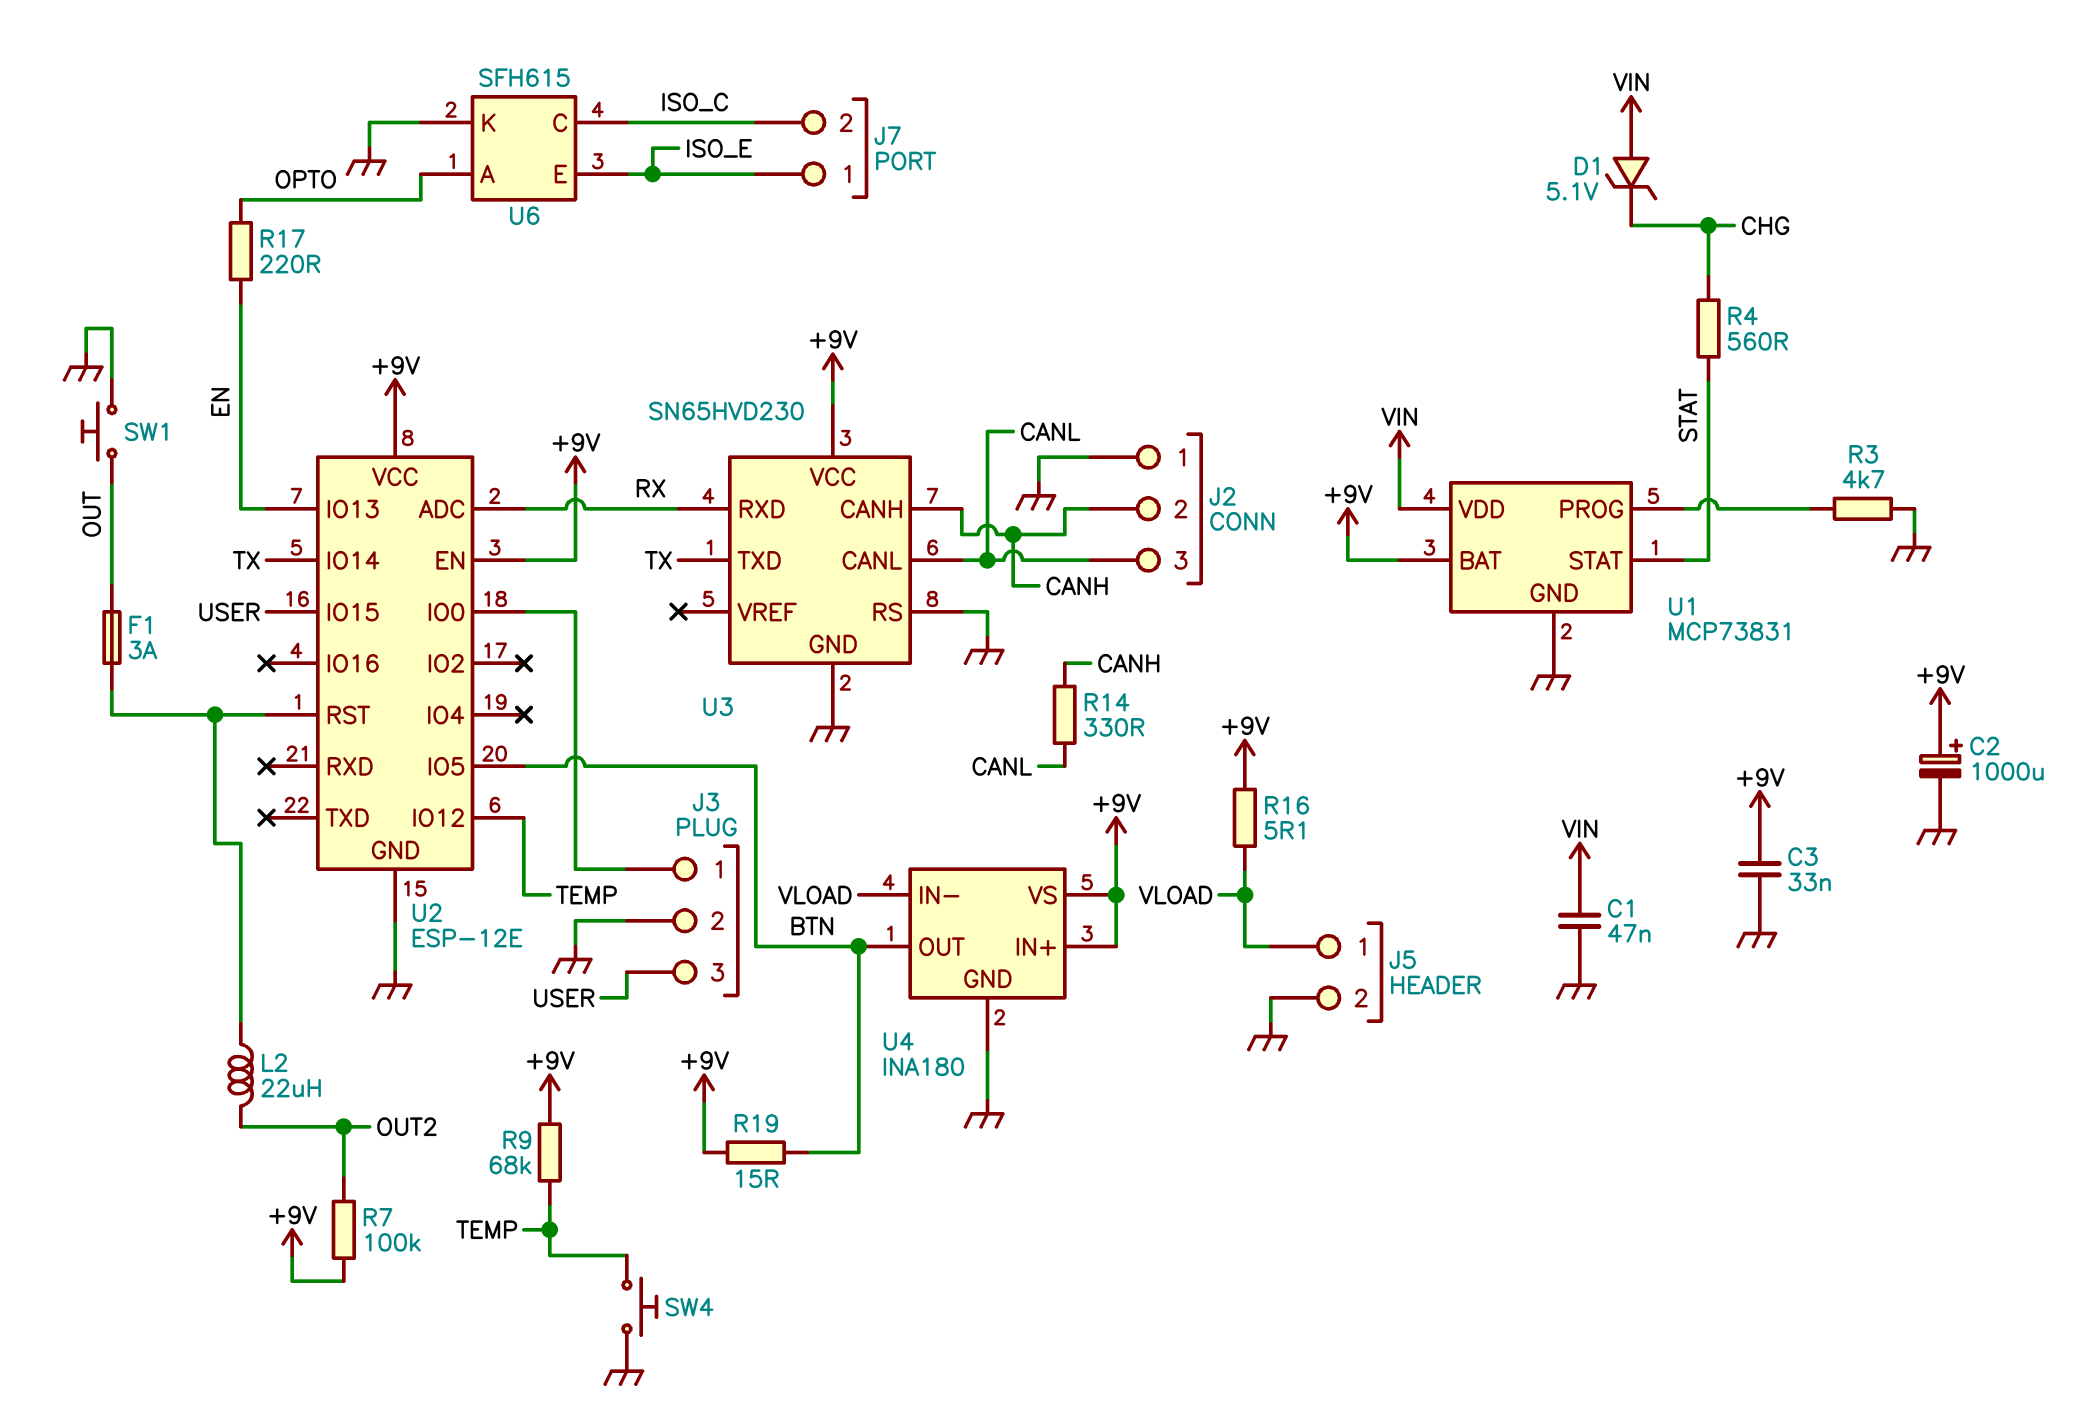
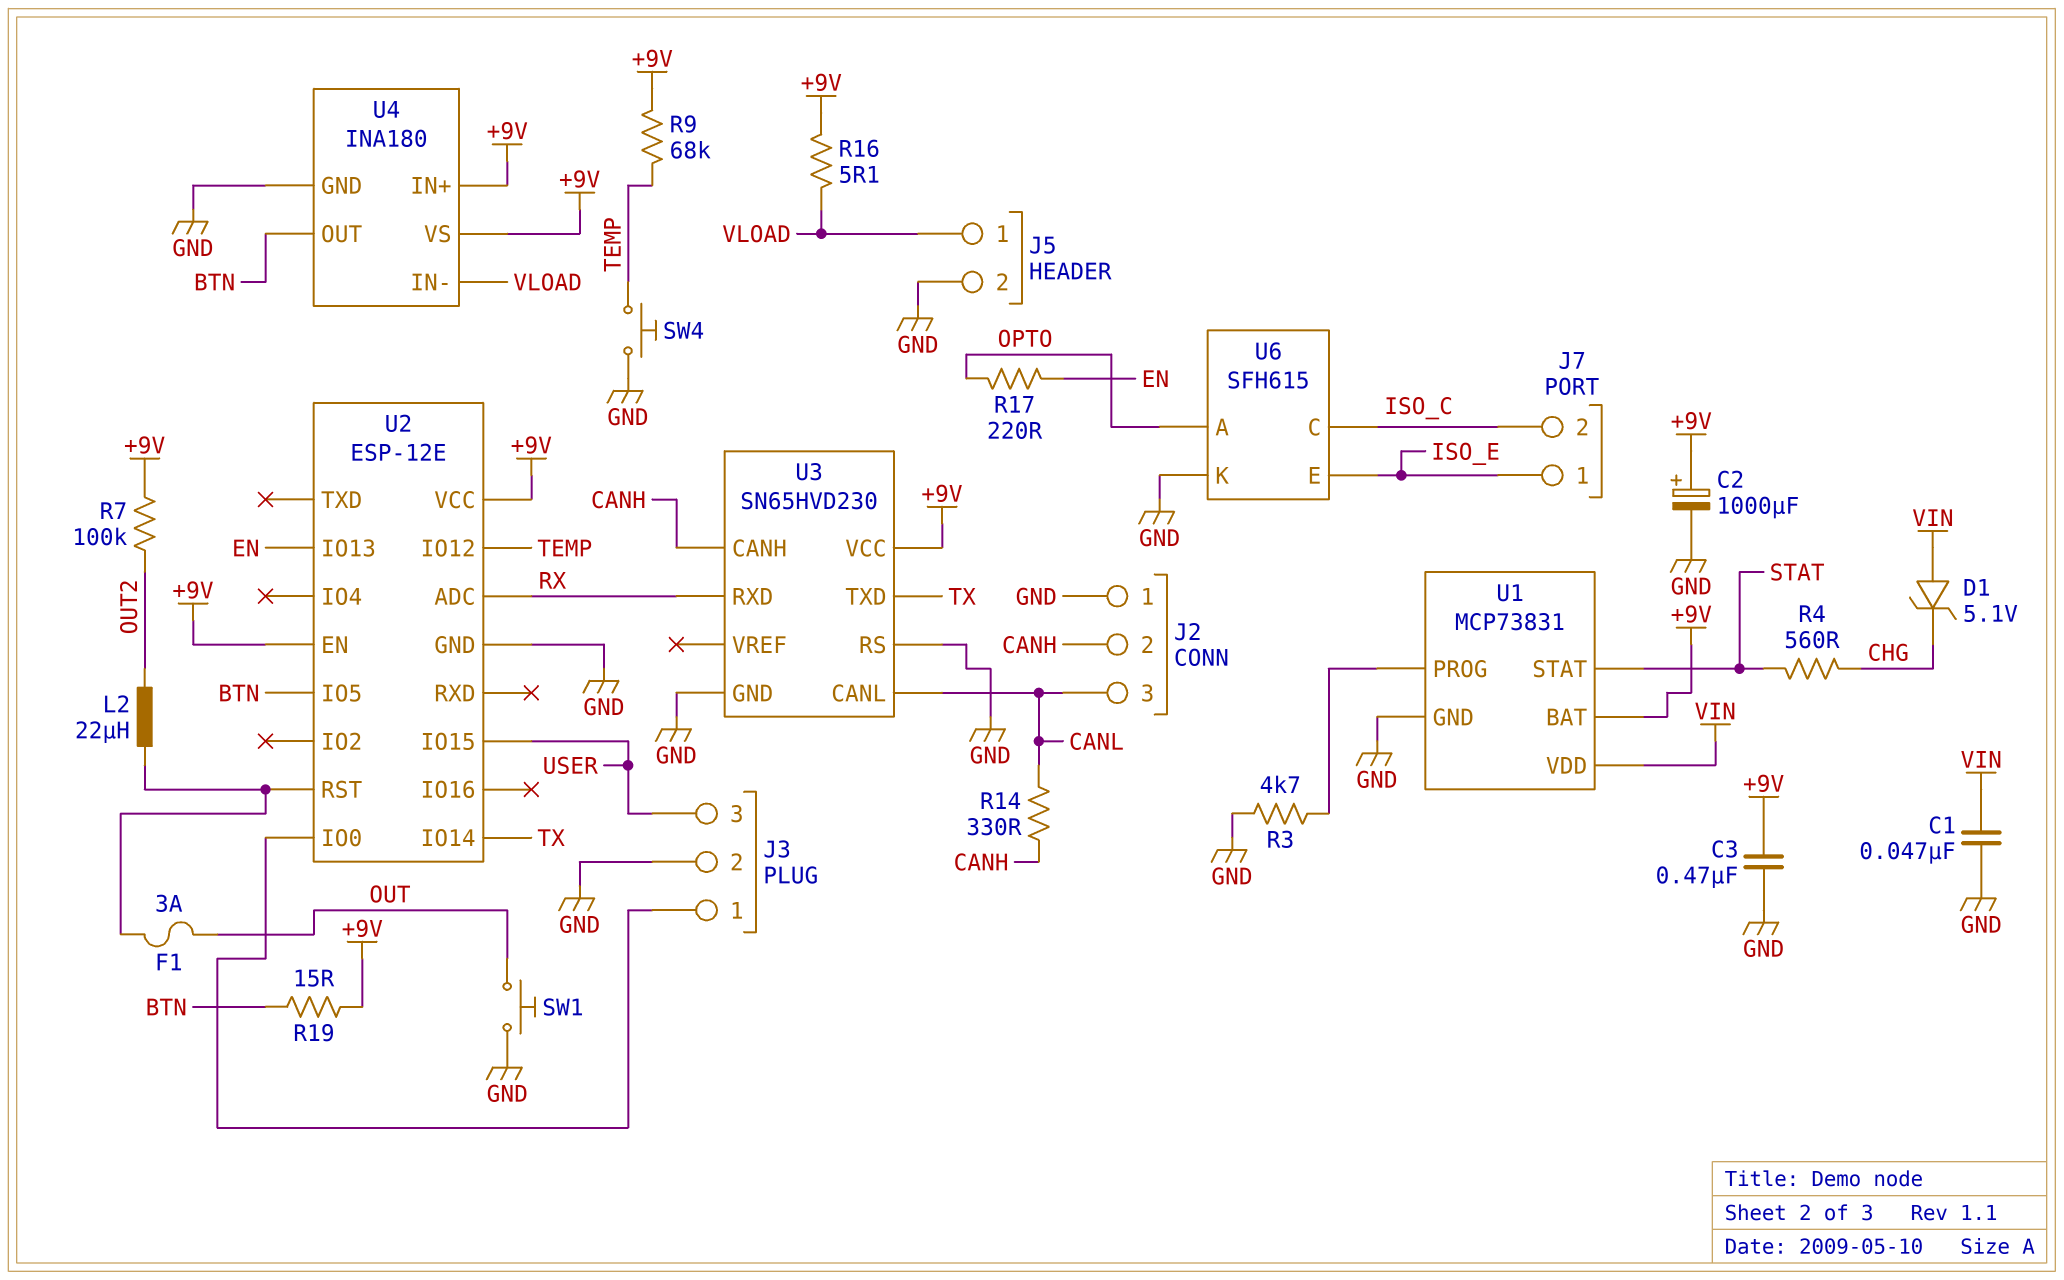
C3: 33nF (+9V, GND) -> 470nF (+9V, GND)

